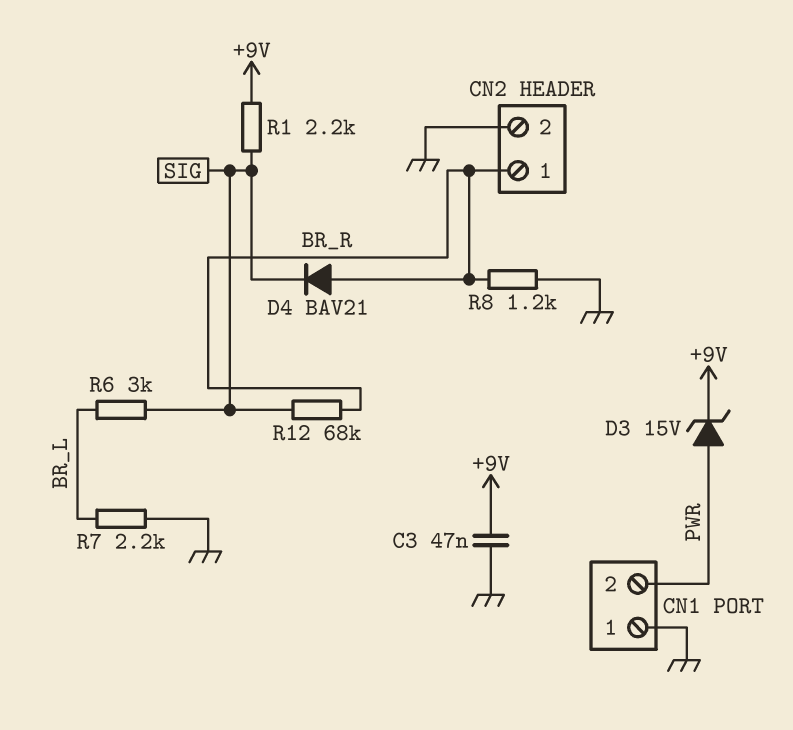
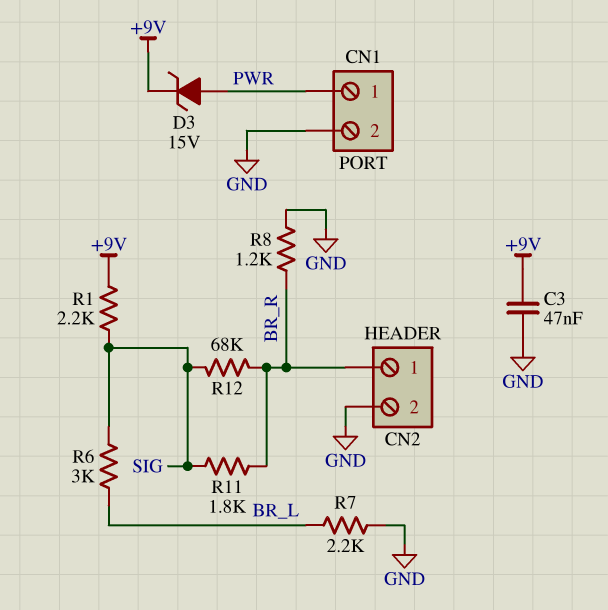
CN1 pin 1: GND -> PWR
CN1 pin 2: PWR -> GND
D4: diode BAV21 (A BR_R, K SIG) -> none
R11: none -> 1.8k (BR_R, SIG)

